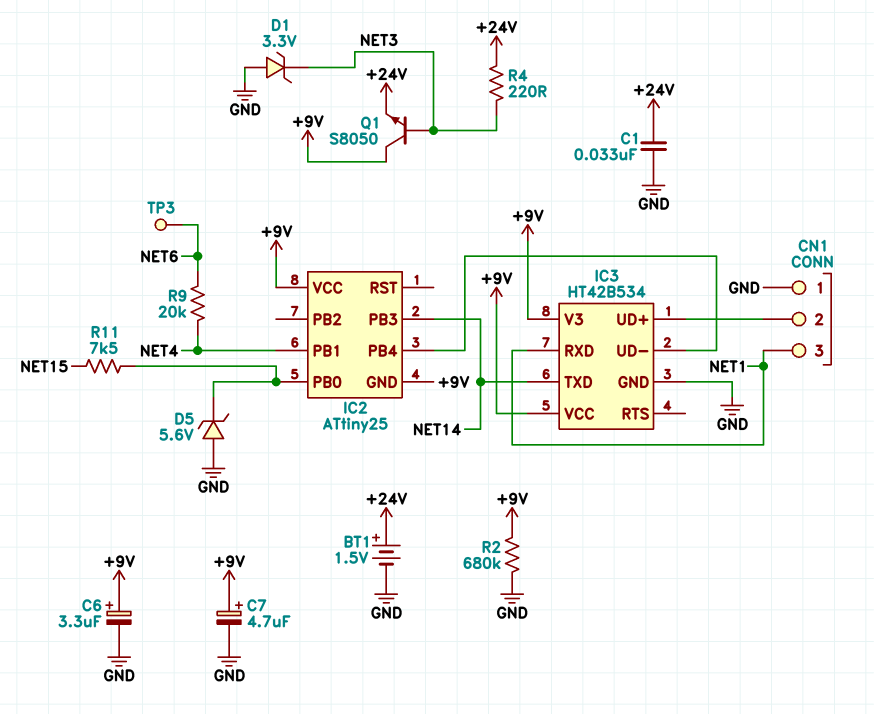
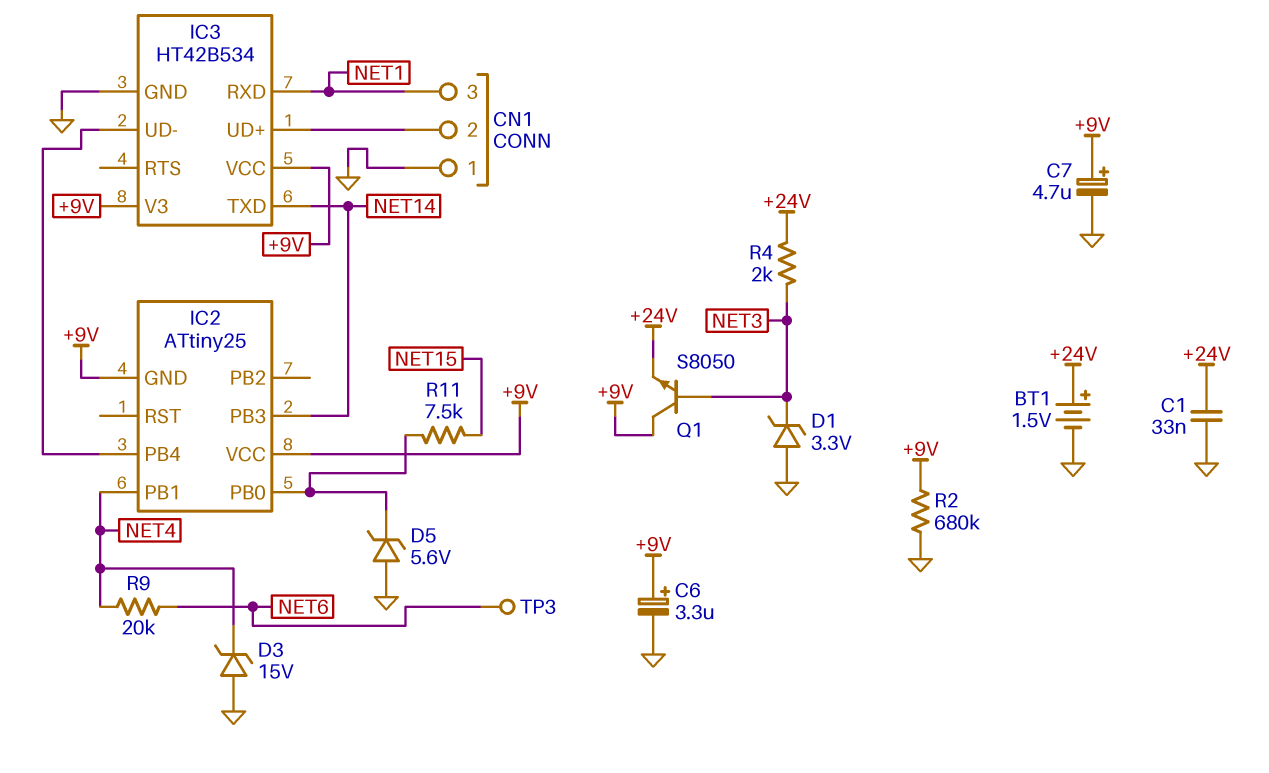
D3: none -> zener 15V (A GND, K NET4)
R4: 220 (+24V, NET3) -> 2k (+24V, NET3)

